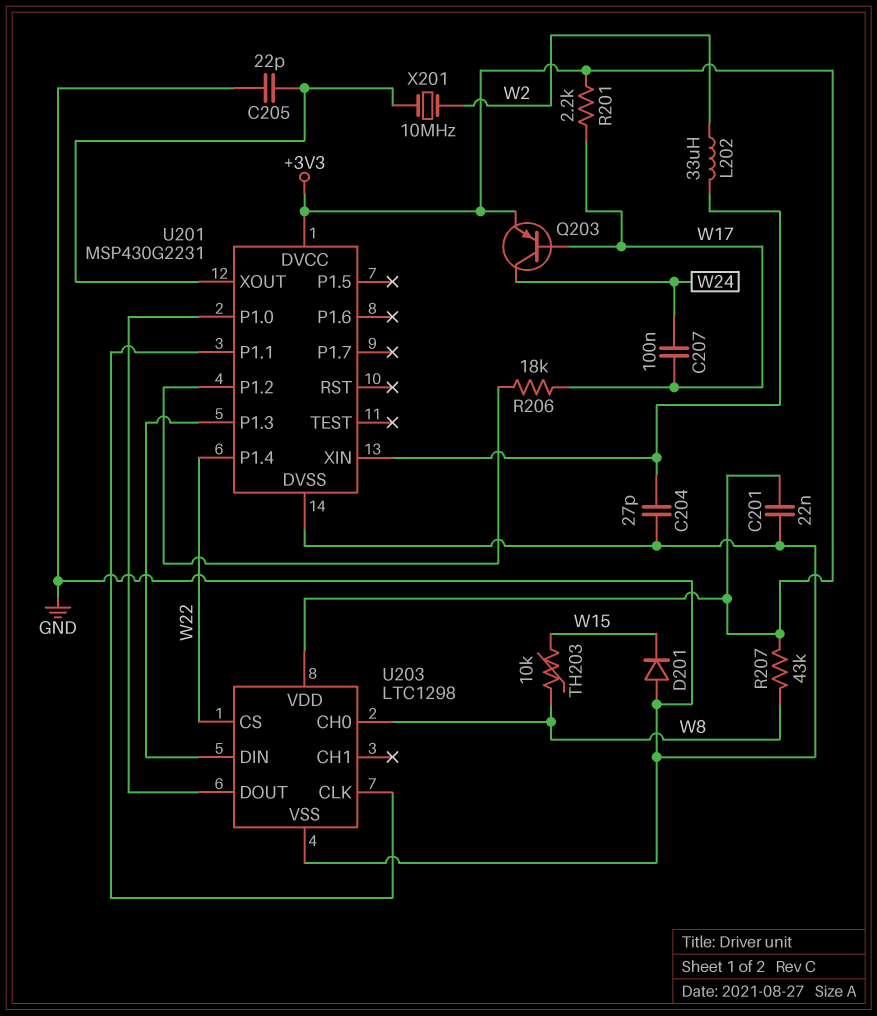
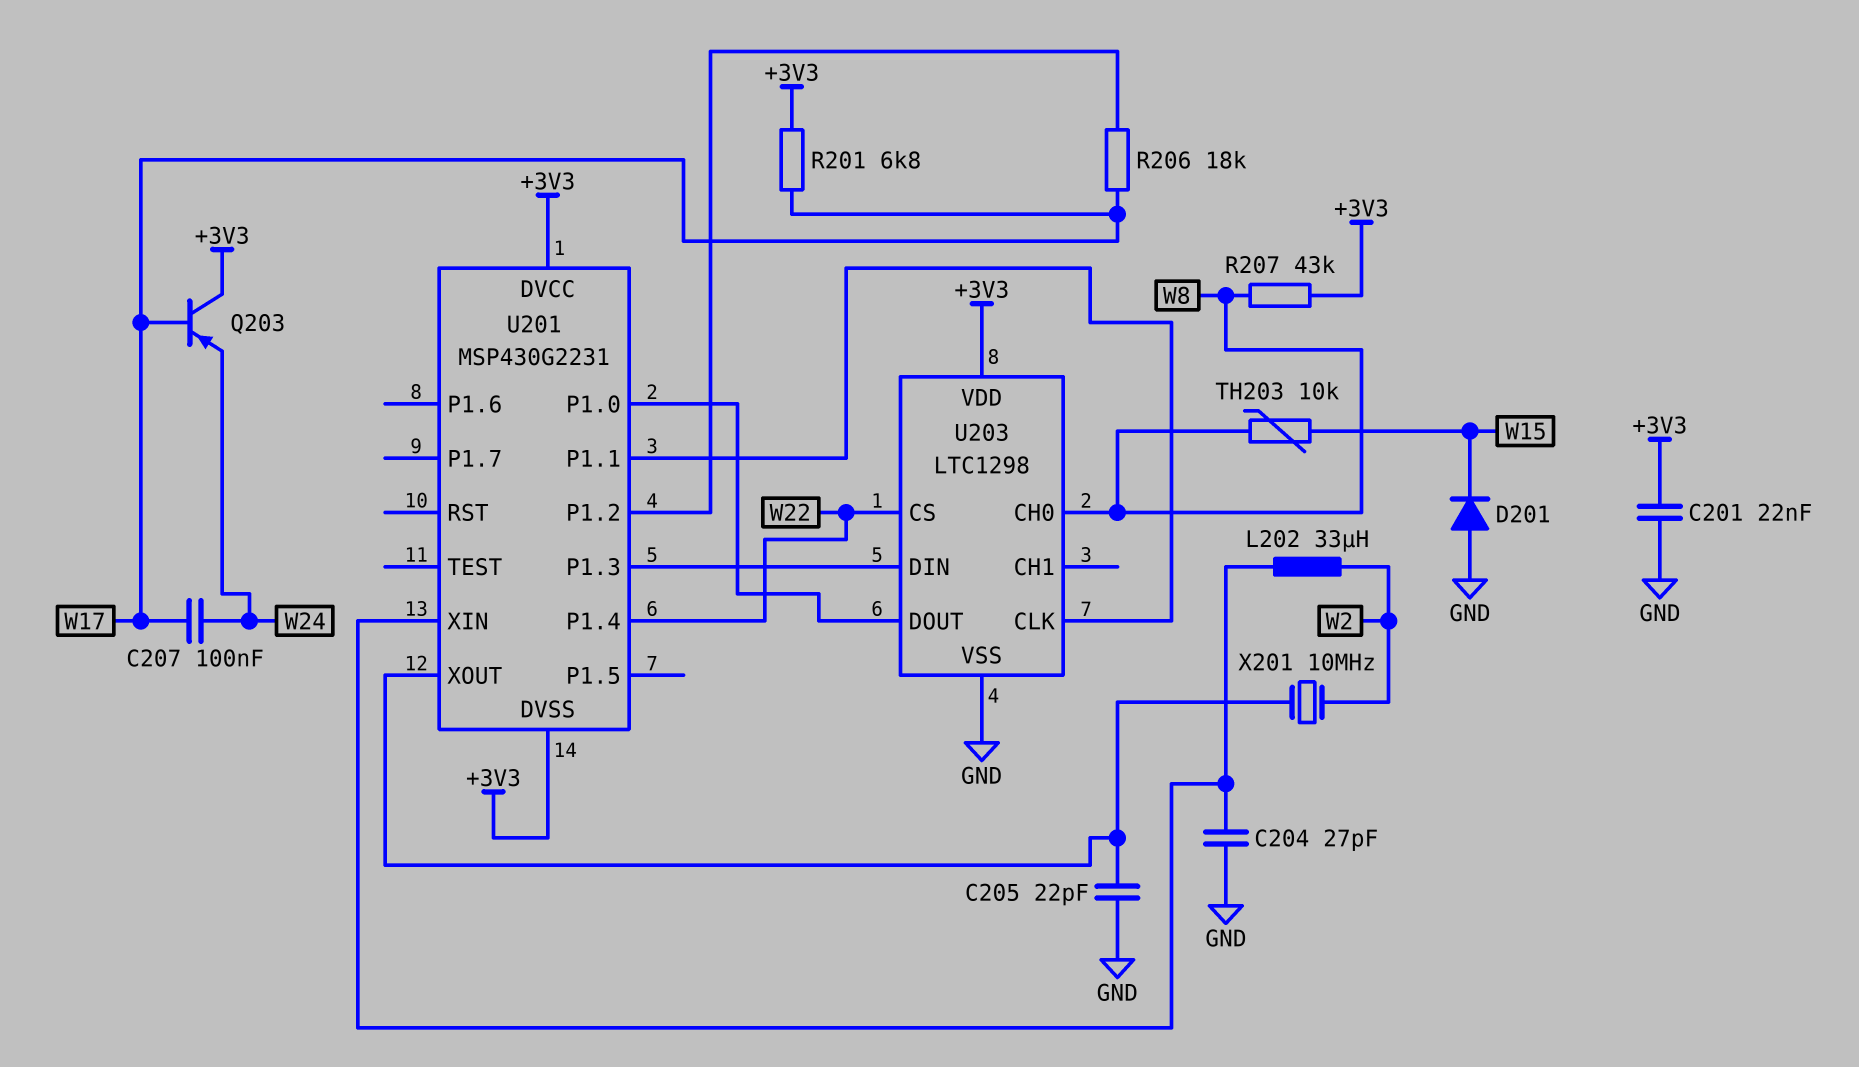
Q203: PNP (B W17, C W24, E +3V3) -> PNP (B W17, C +3V3, E W24)
R201: 2.2k (+3V3, W17) -> 6.8k (+3V3, W17)
U201 pin DVSS: GND -> +3V3

